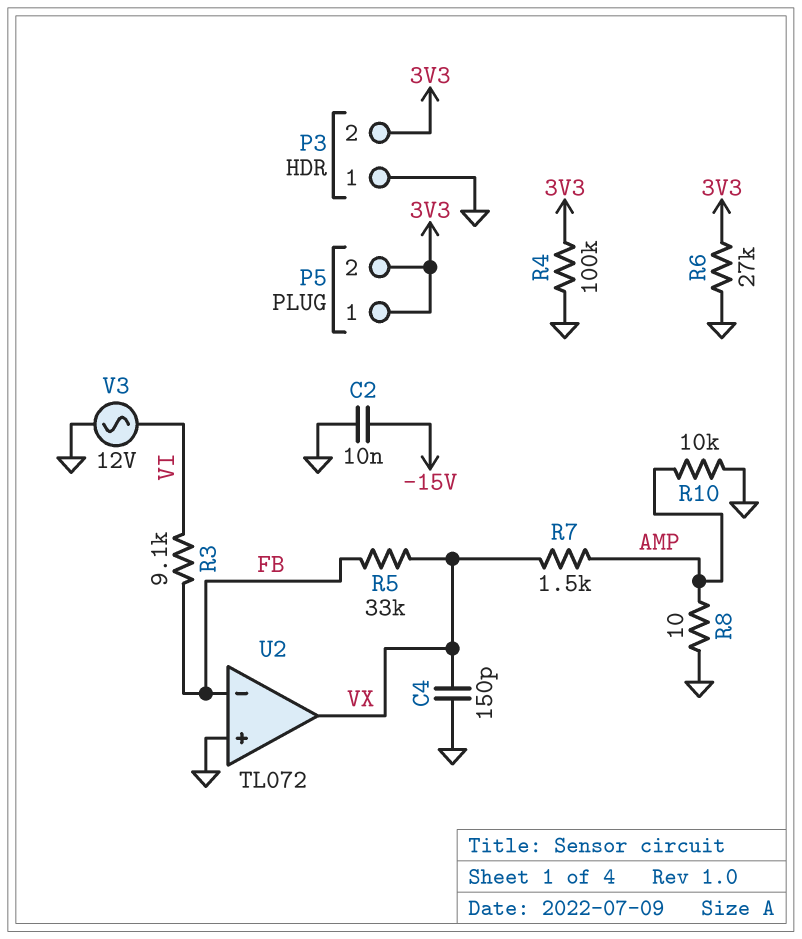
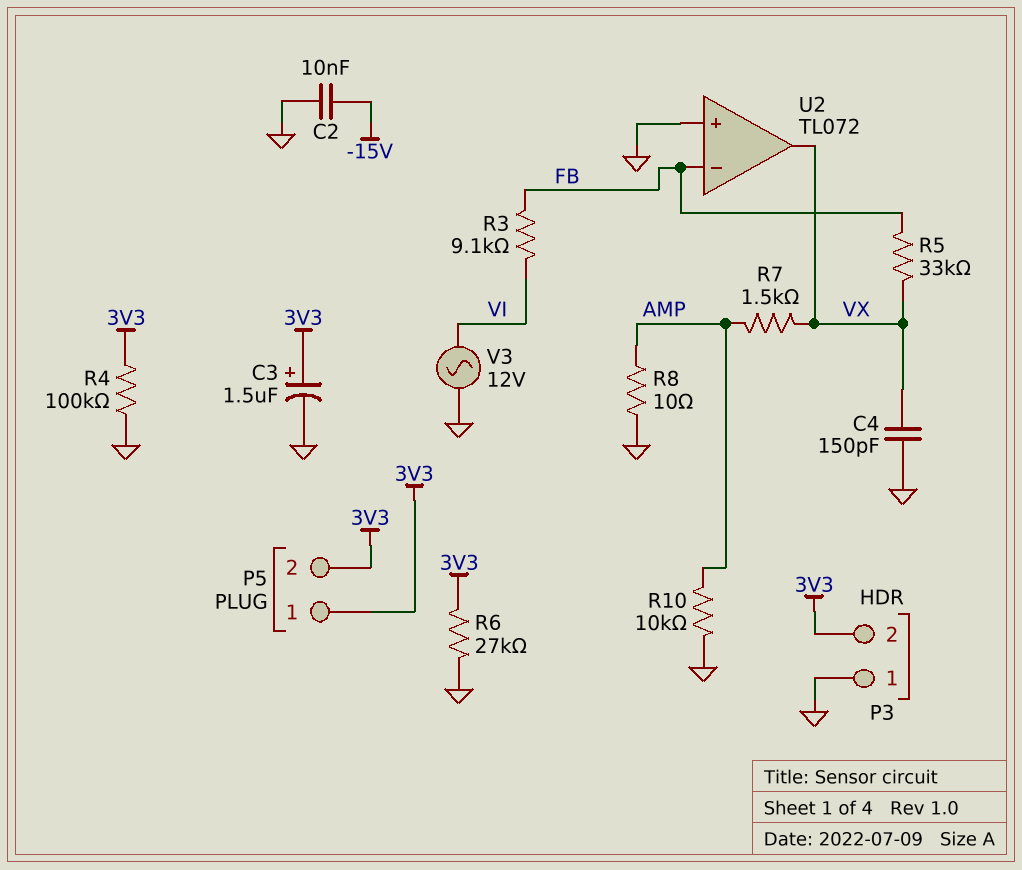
C3: none -> 1.5uF (plus 3V3, minus GND)

